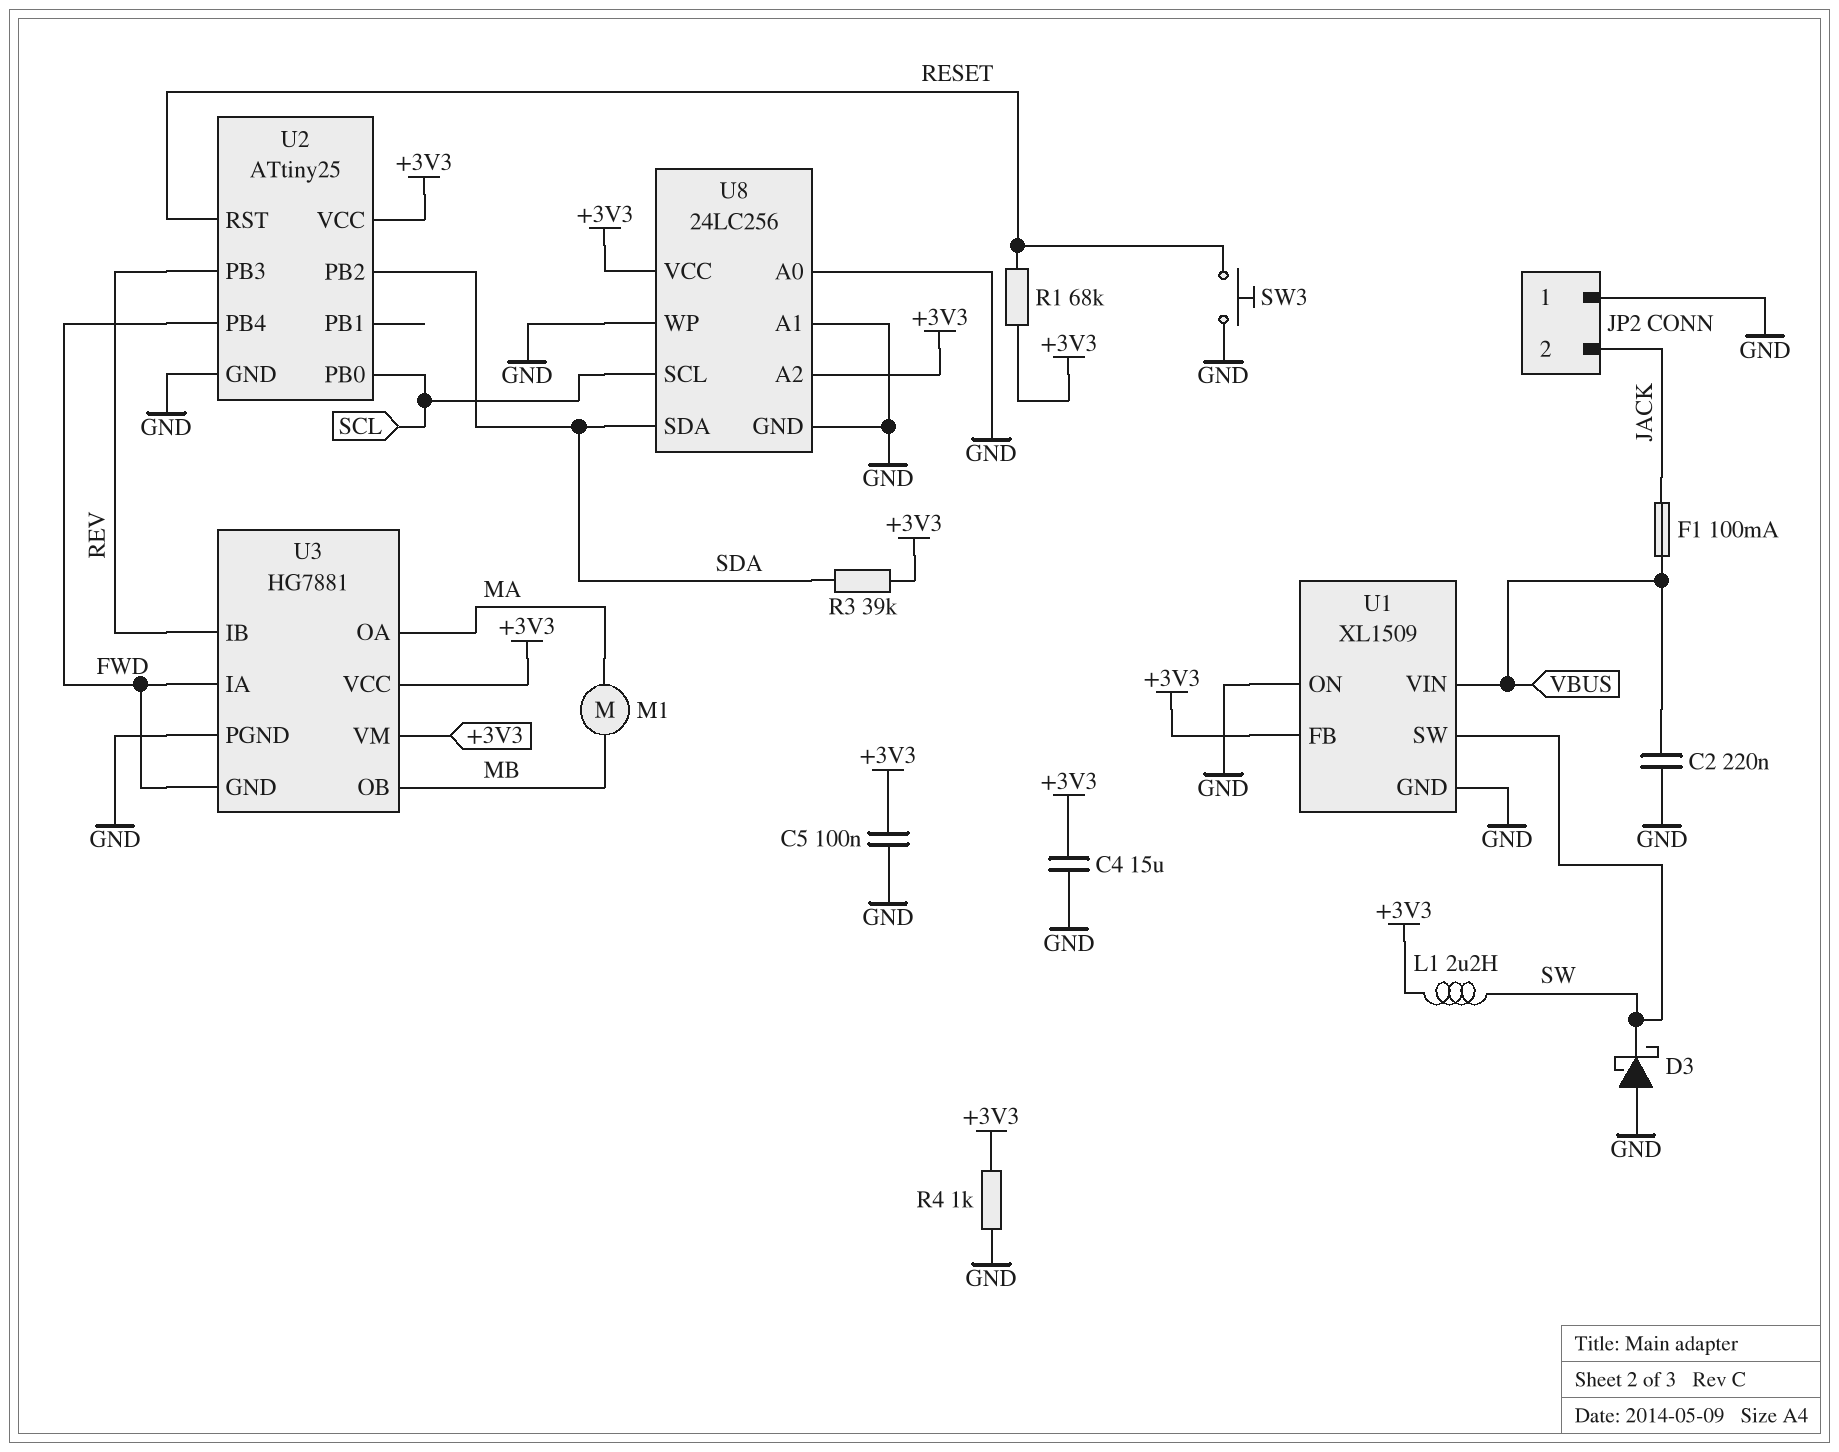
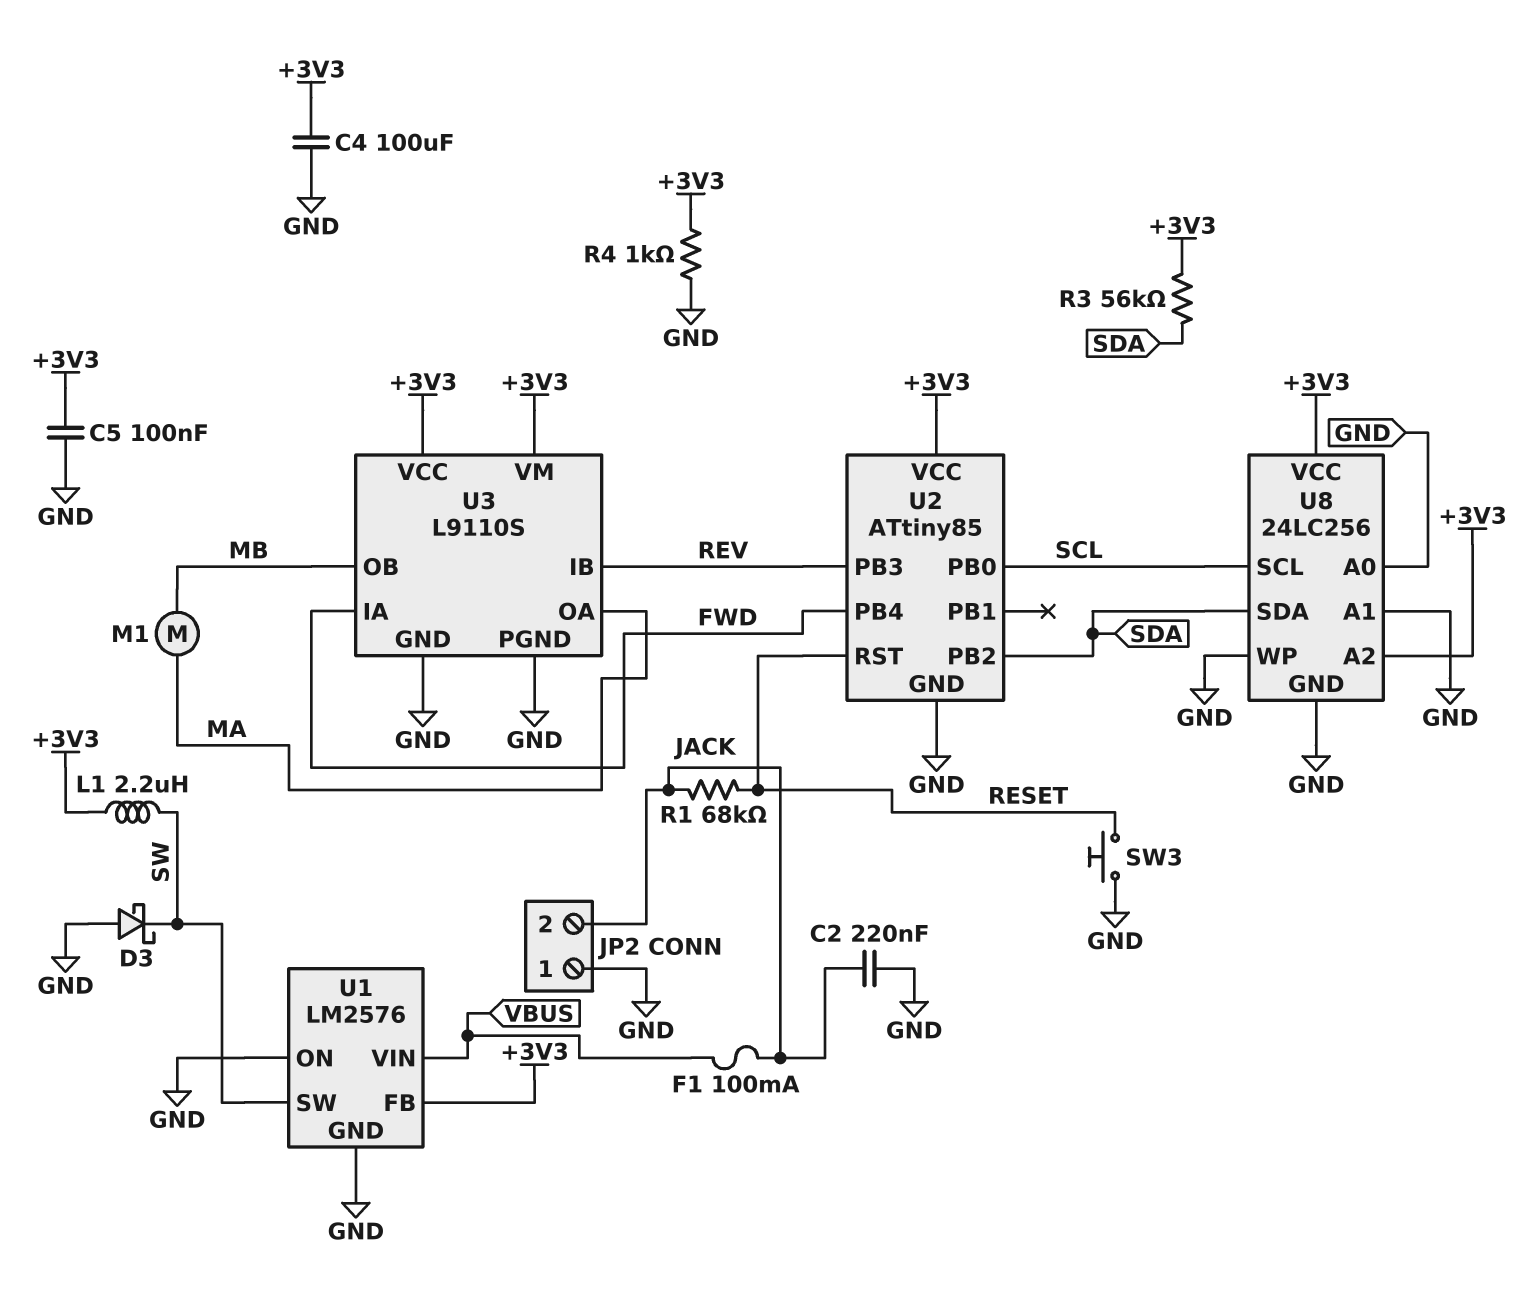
C2: 220nF (GND, VBUS) -> 220nF (GND, JACK)
C4: 15uF (+3V3, GND) -> 100uF (+3V3, GND)
R1: 68k (+3V3, RESET) -> 68k (JACK, RESET)
R3: 39k (+3V3, SDA) -> 56k (+3V3, SDA)
U1: XL1509 -> LM2576
U2: ATtiny25 -> ATtiny85
U3: HG7881 -> L9110S
U3 pin GND: FWD -> GND

